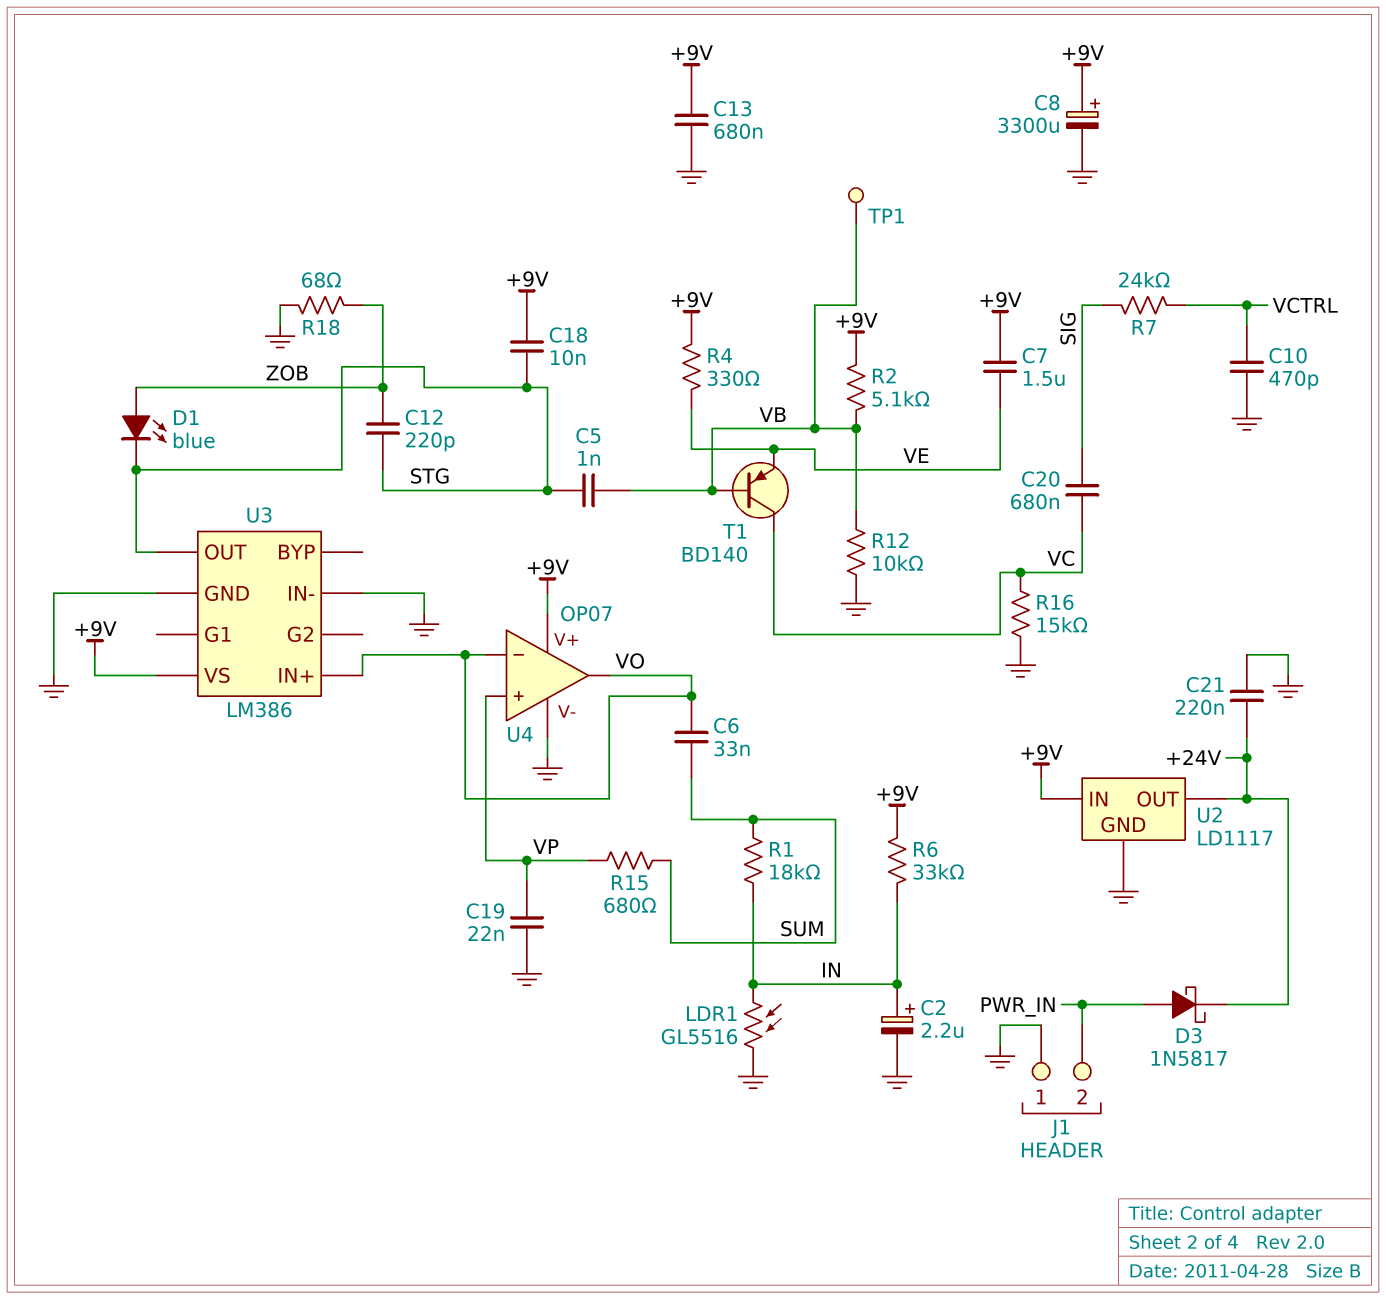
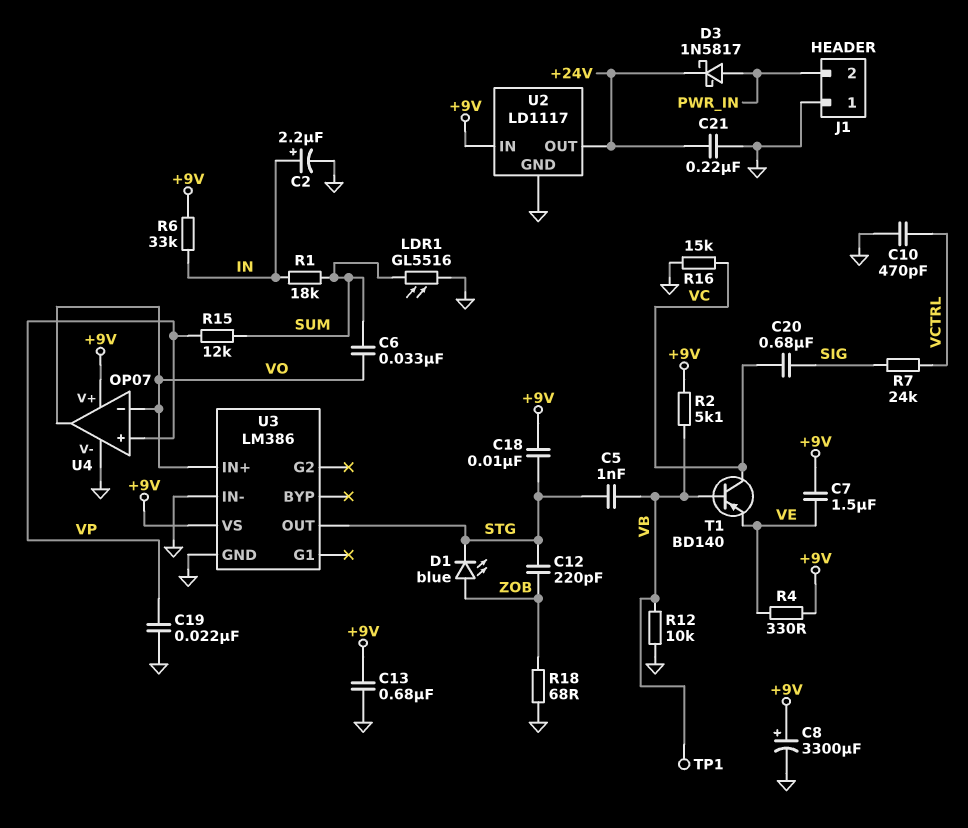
LDR1: GL5516 (GND, IN) -> GL5516 (GND, SUM)
R15: 680 (SUM, VP) -> 12k (SUM, VP)

